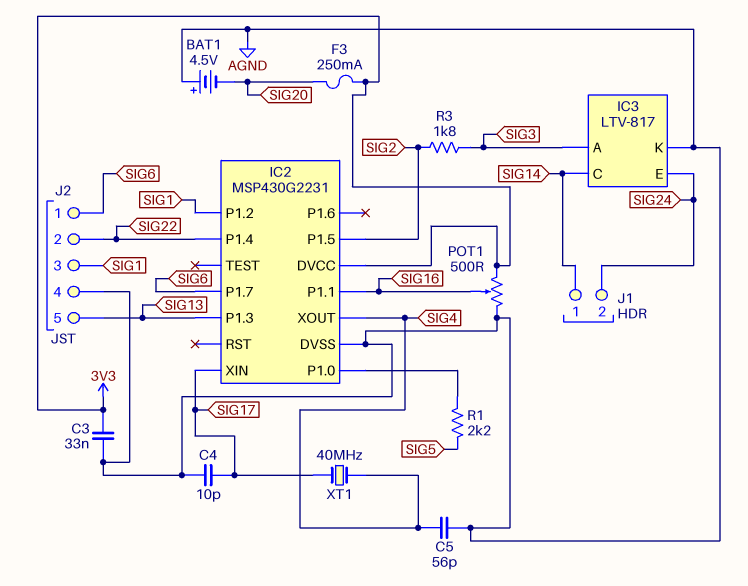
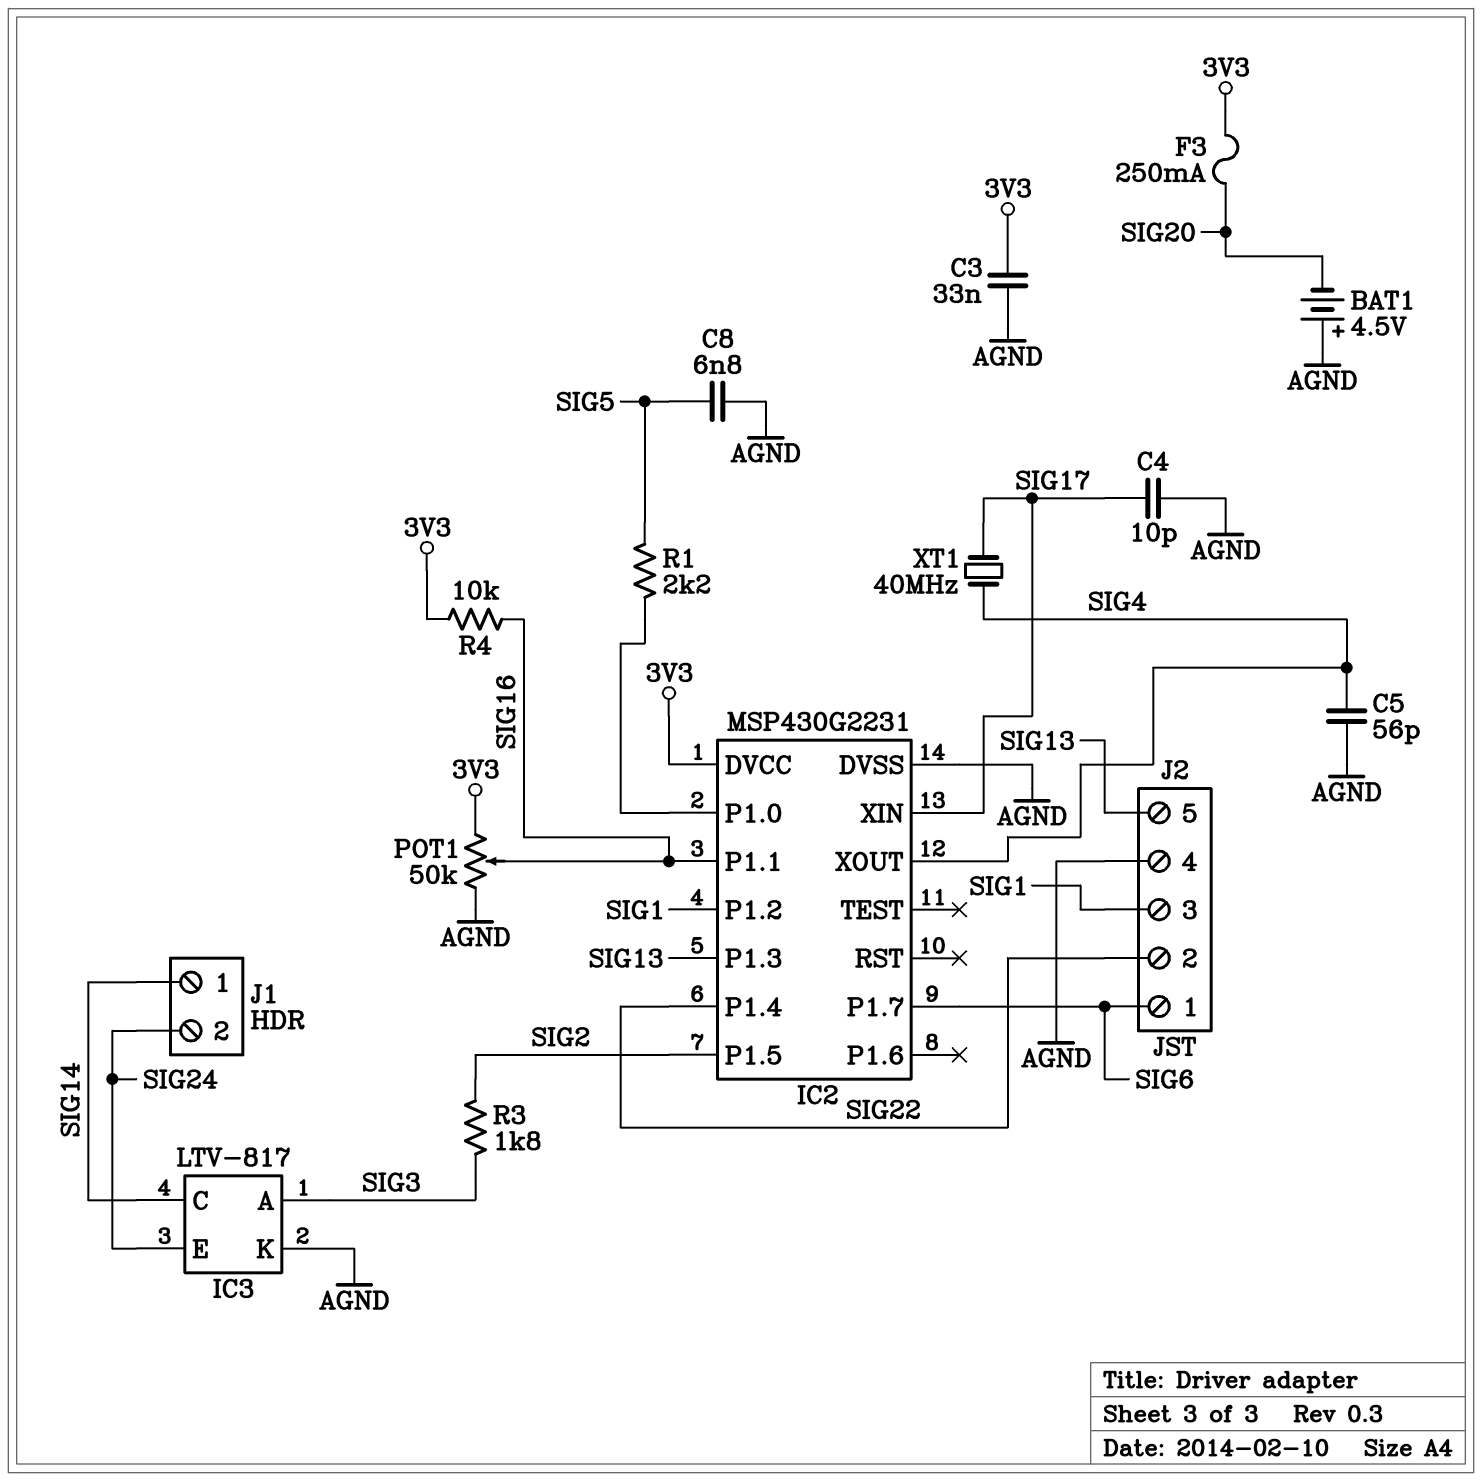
C8: none -> 6.8nF (AGND, SIG5)
POT1: 500 (3V3, AGND, wiper SIG16) -> 50k (3V3, AGND, wiper SIG16)
R4: none -> 10k (3V3, SIG16)

